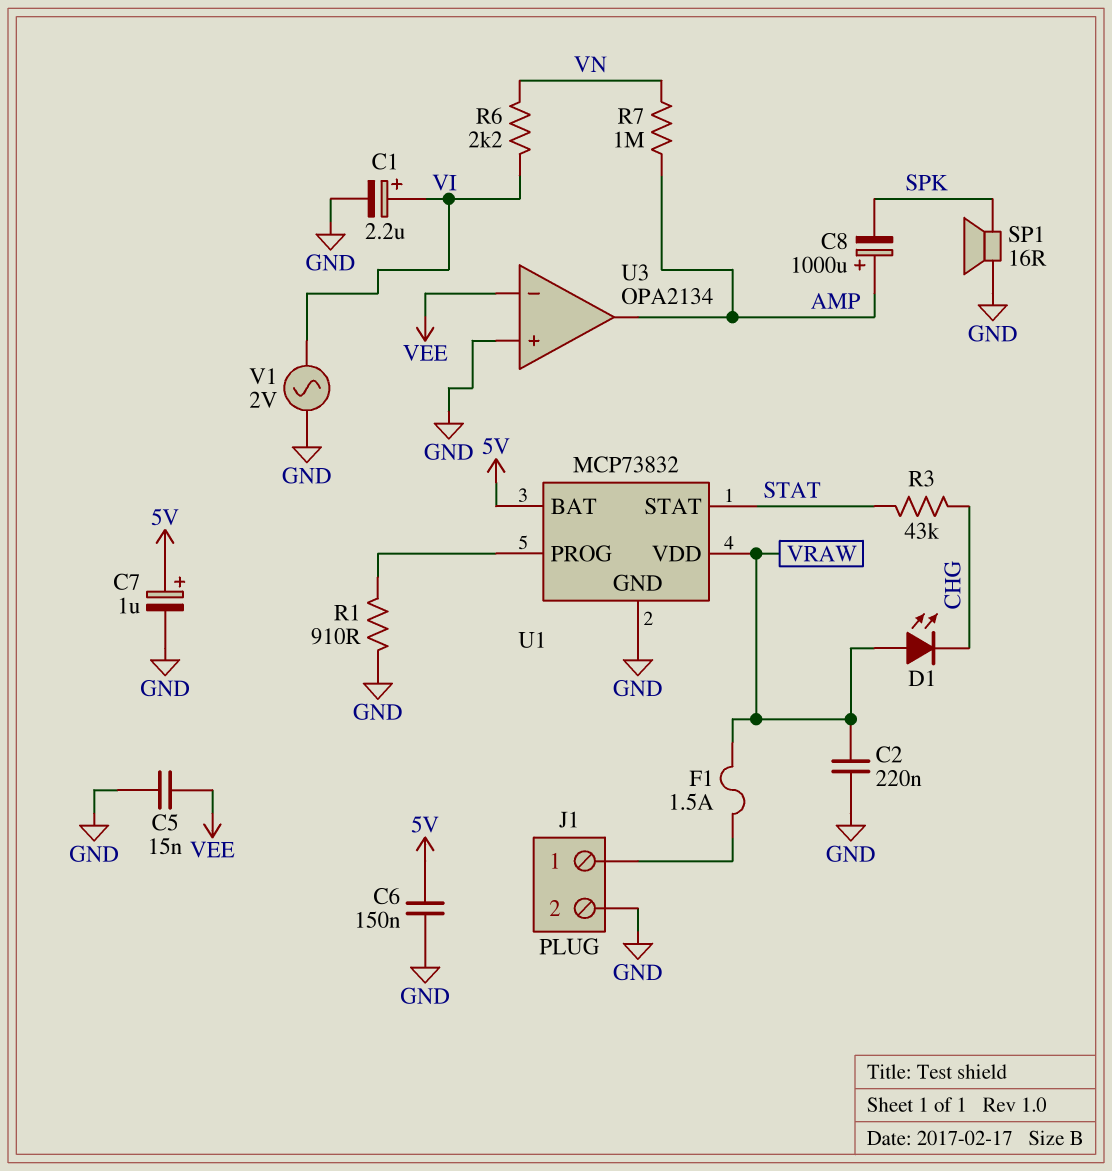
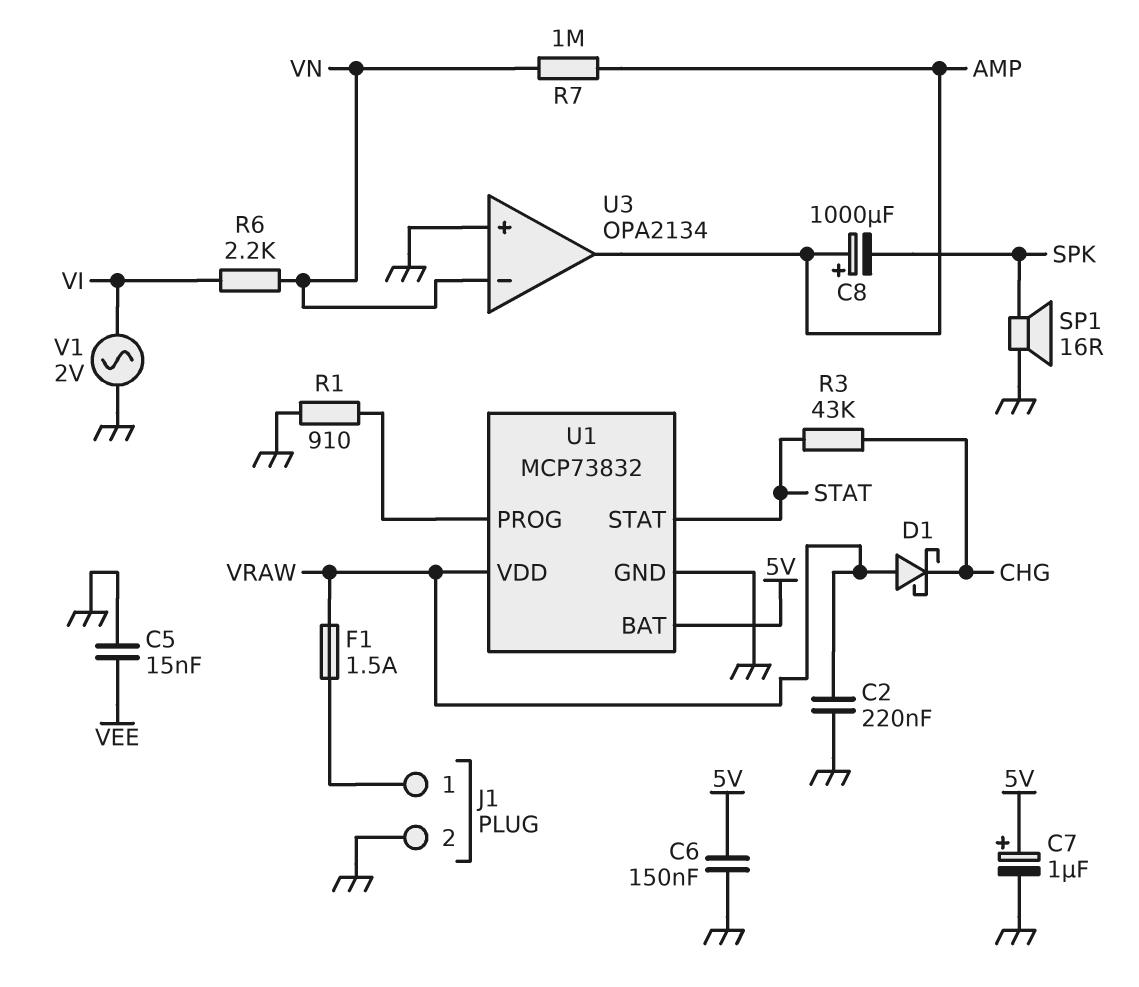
C1: 2.2uF (plus VI, minus GND) -> none
D1: LED (A VRAW, K CHG) -> schottky (A VRAW, K CHG)
U3 pin in-: VEE -> VN

